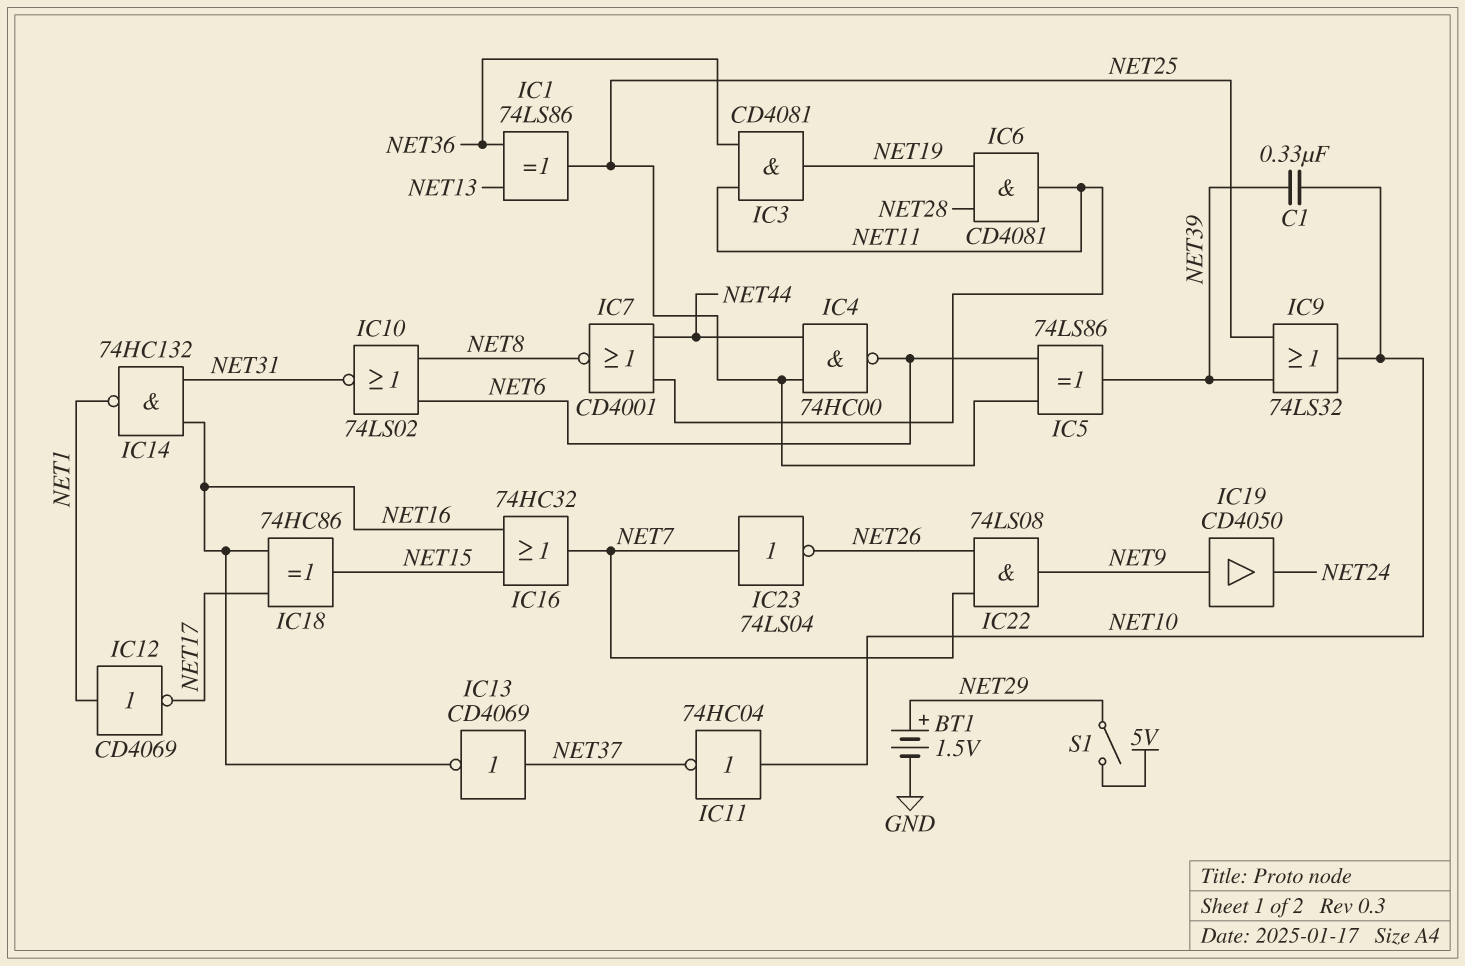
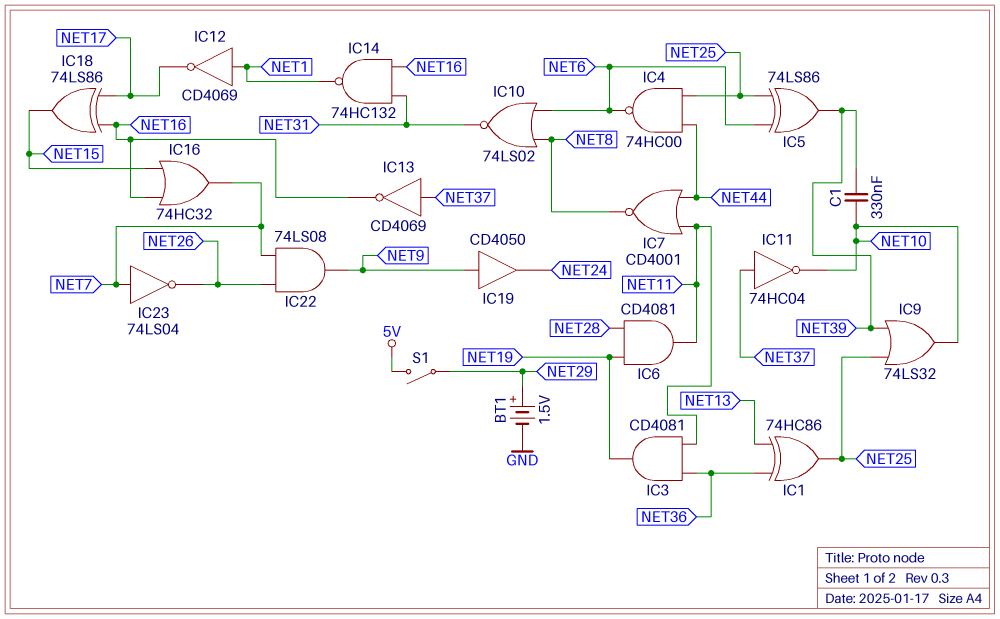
IC1: XOR 74LS86 (in NET13, in NET36, out NET25) -> XOR 74HC86 (in NET13, in NET36, out NET25)
IC11: NOT 74HC04 (in NET10, out NET37) -> NOT 74HC04 (in NET37, out NET10)
IC18: XOR 74HC86 (in NET16, in NET17, out NET15) -> XOR 74LS86 (in NET16, in NET17, out NET15)

